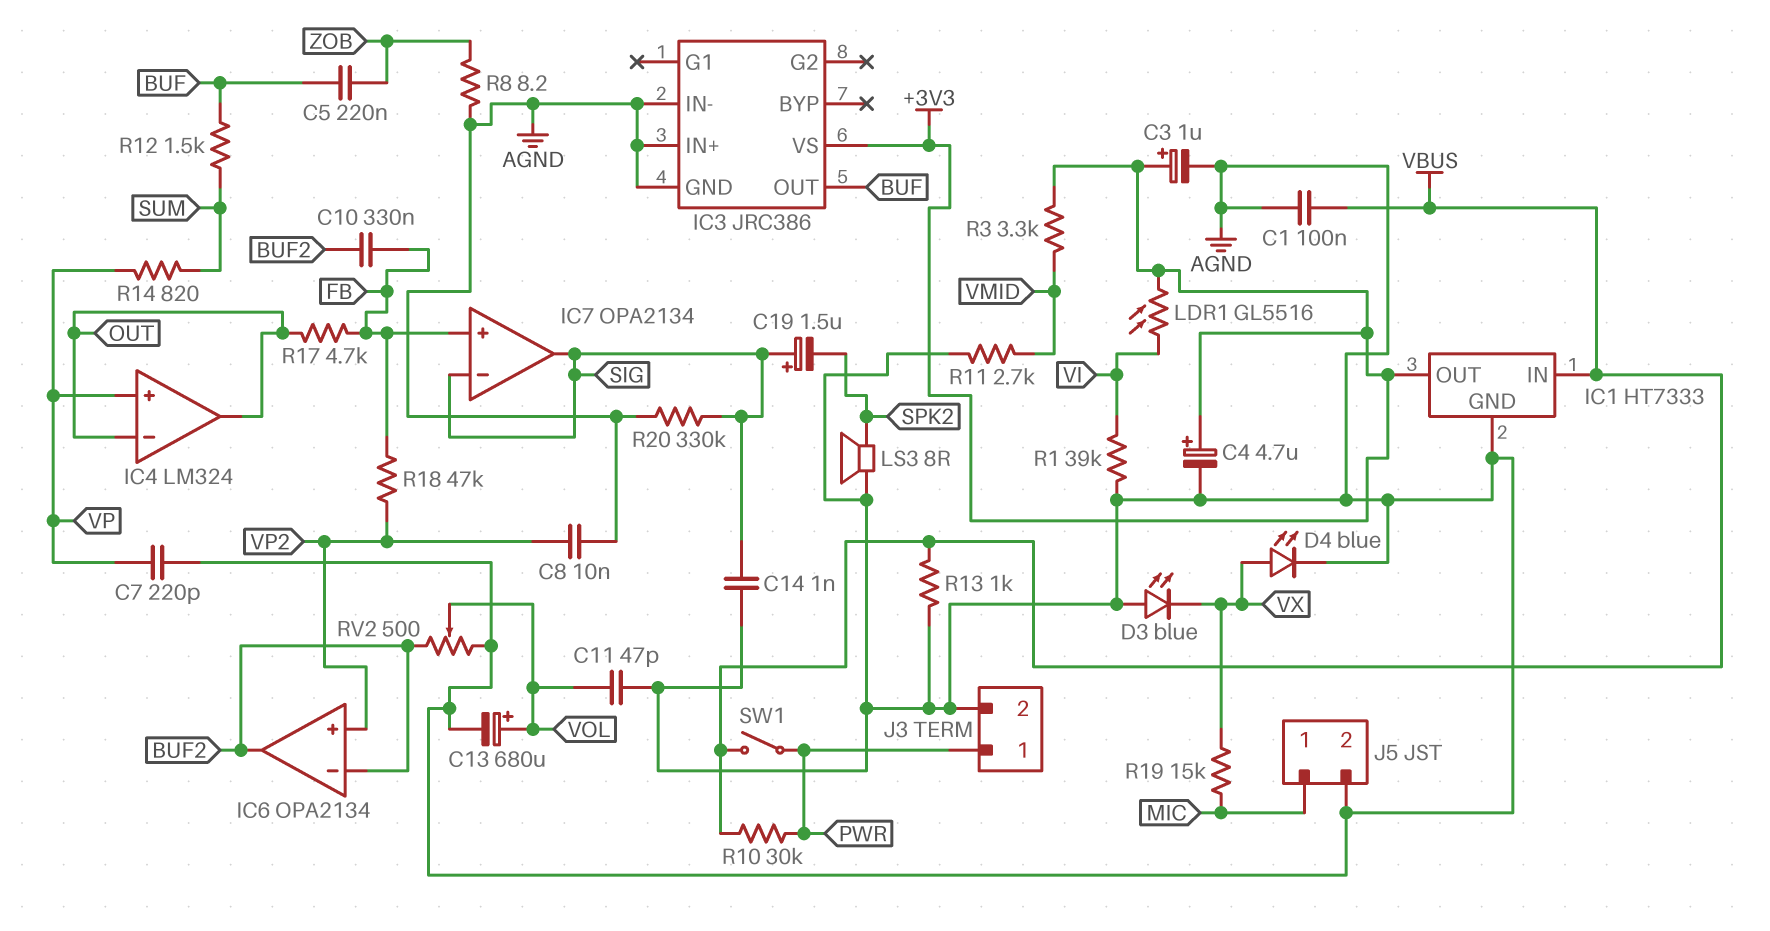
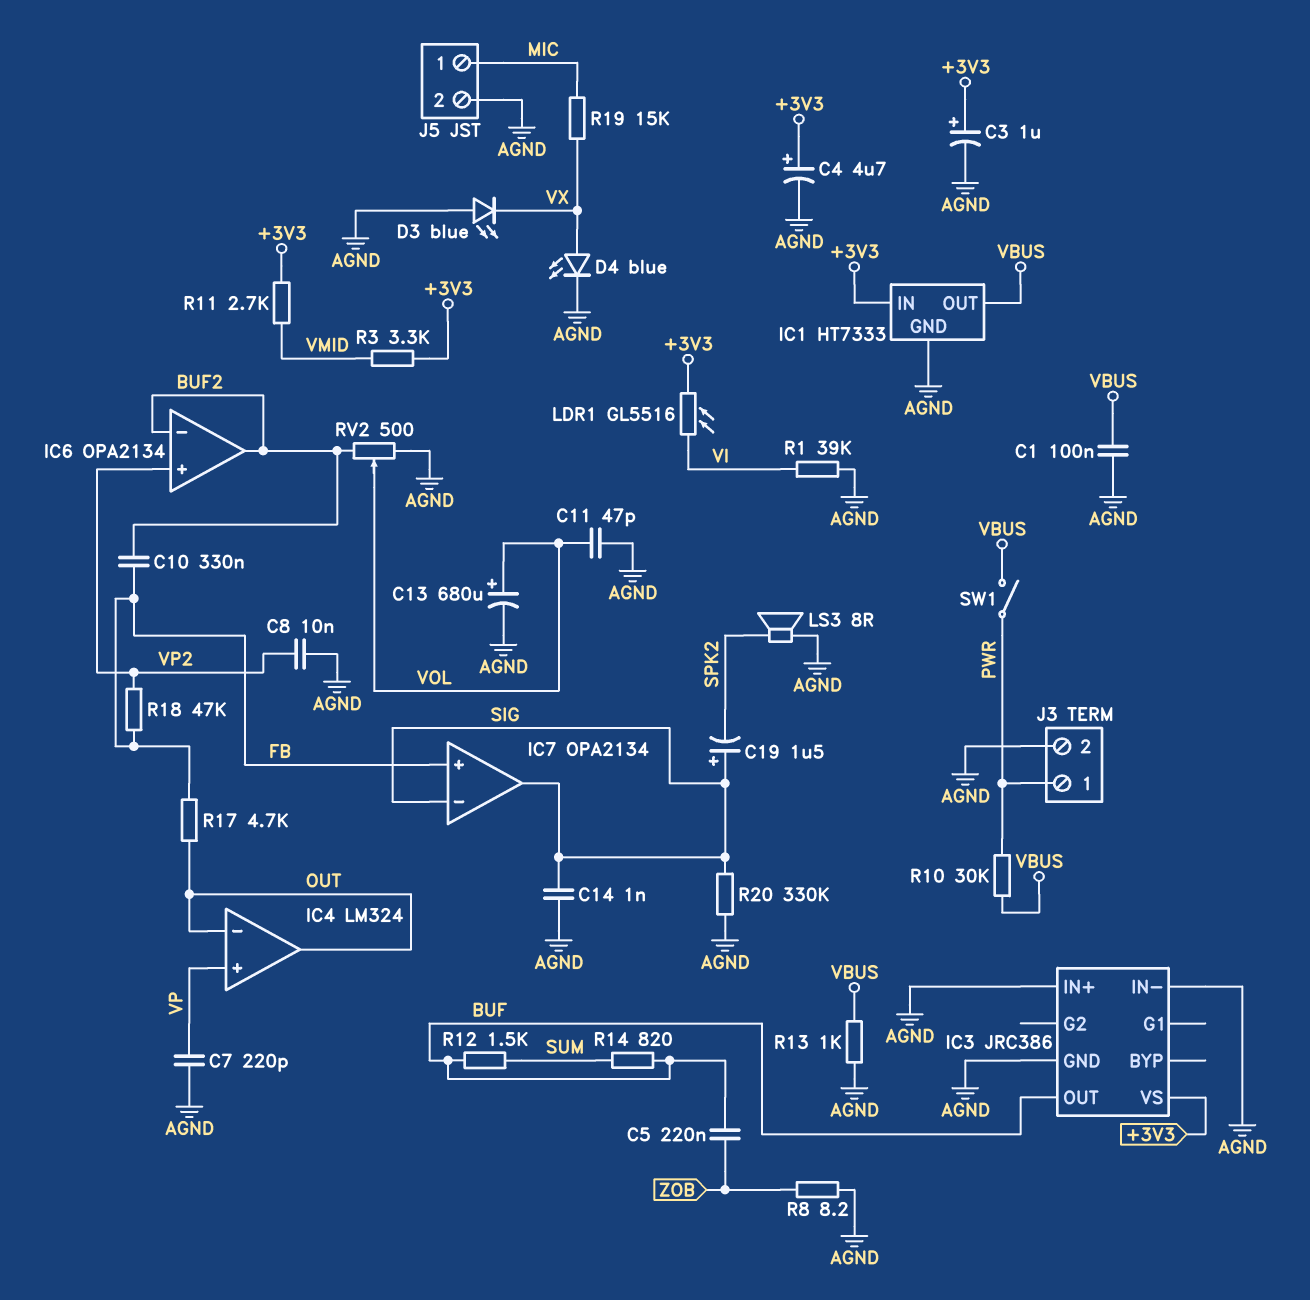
IC1 pin IN: VBUS -> +3V3
IC1 pin OUT: +3V3 -> VBUS
R11: 2.7k (AGND, VMID) -> 2.7k (+3V3, VMID)
R14: 820 (SUM, VP) -> 820 (BUF, SUM)

